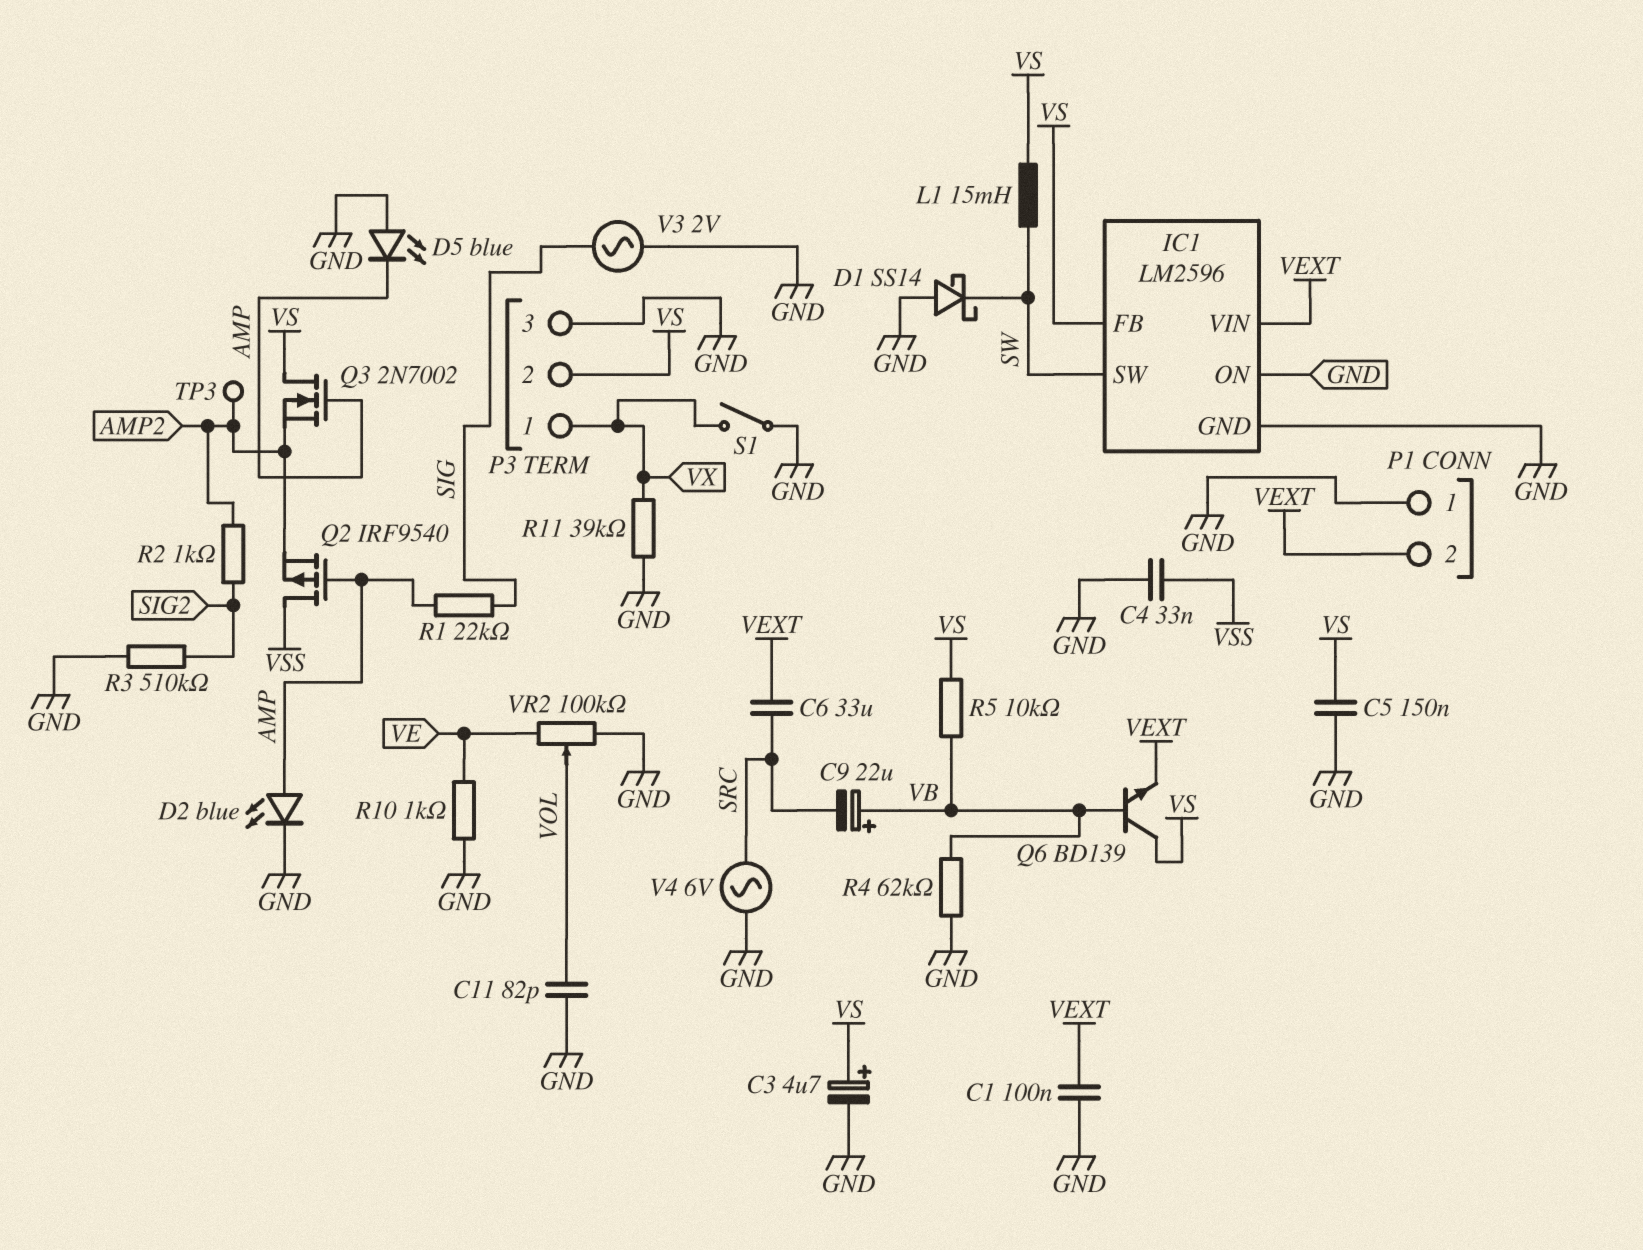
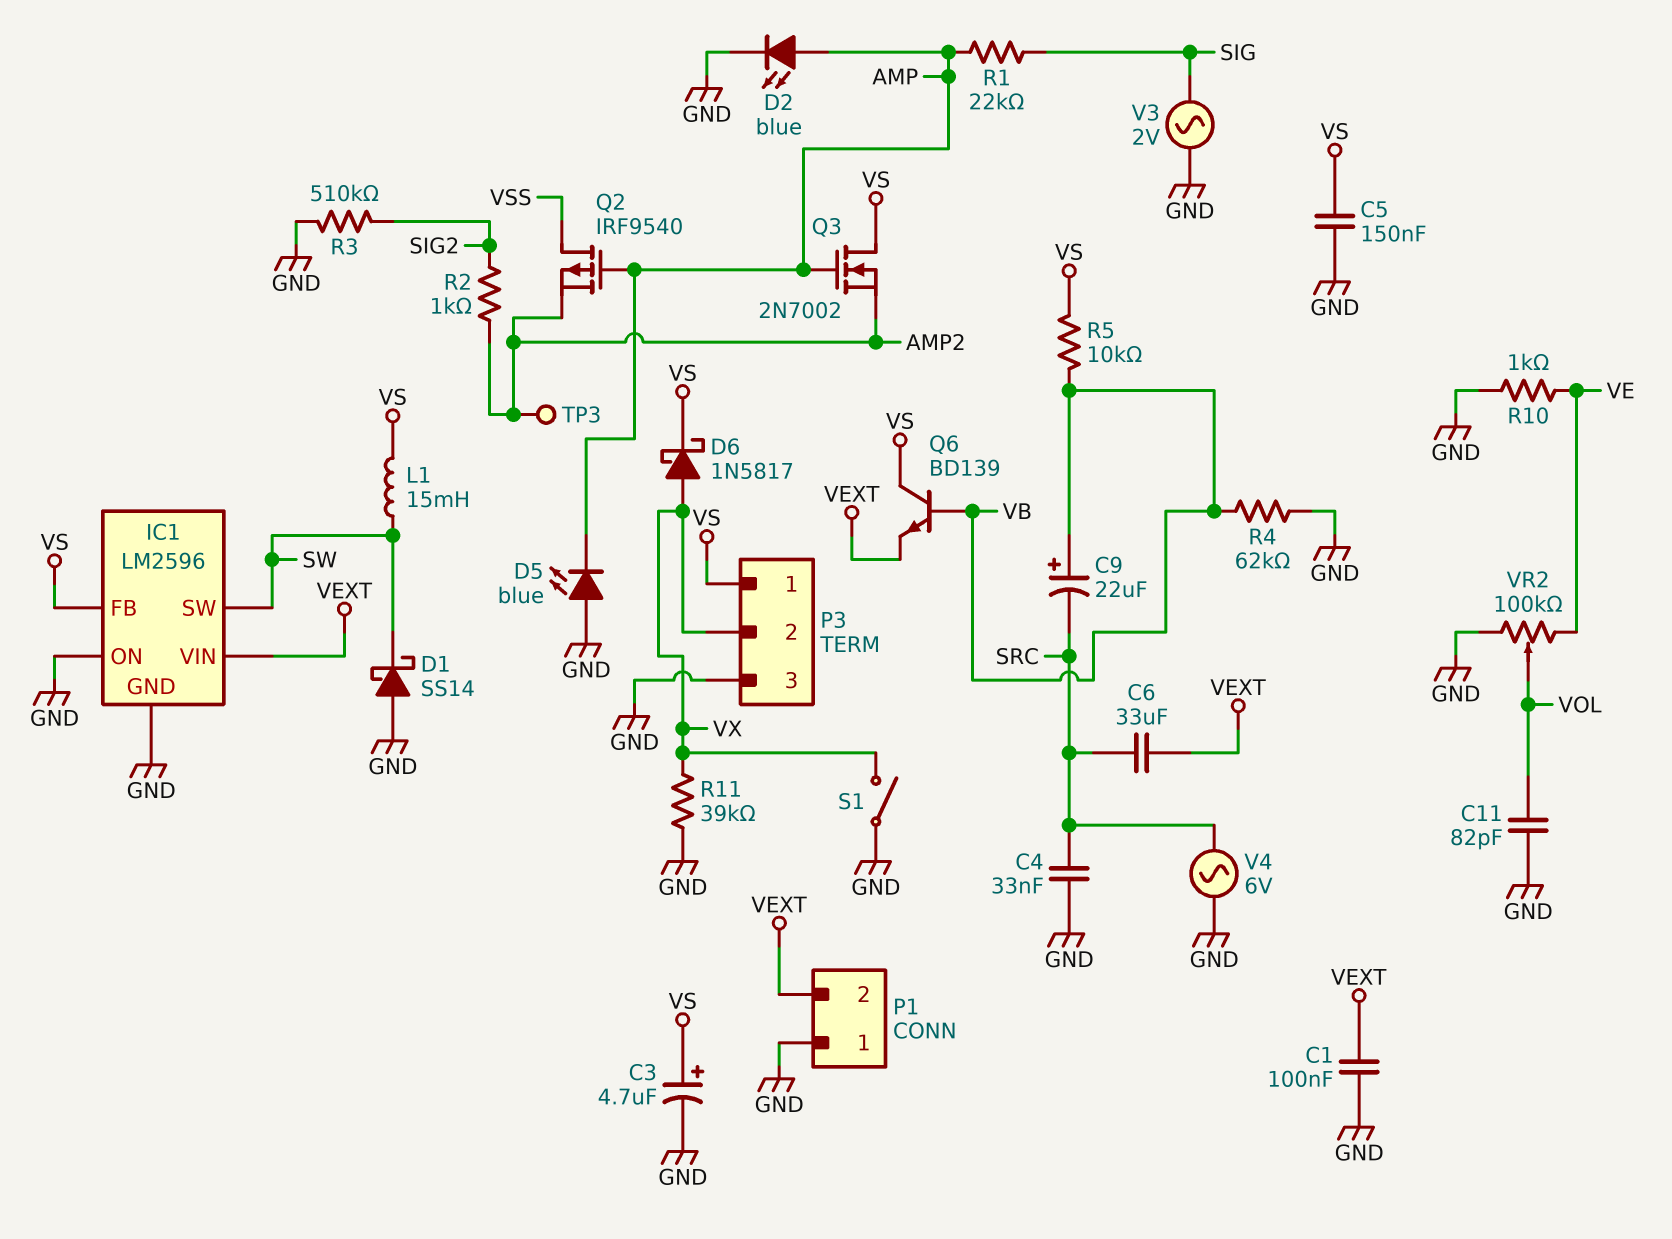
C4: 33nF (GND, VSS) -> 33nF (GND, SRC)
D6: none -> schottky 1N5817 (A VX, K VS)
P3 pin 1: VX -> VS
P3 pin 2: VS -> VX

